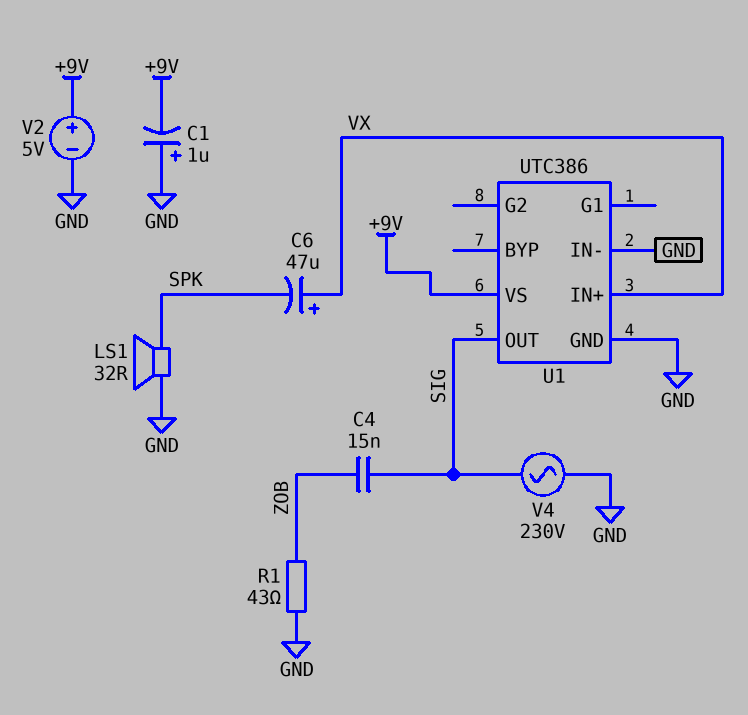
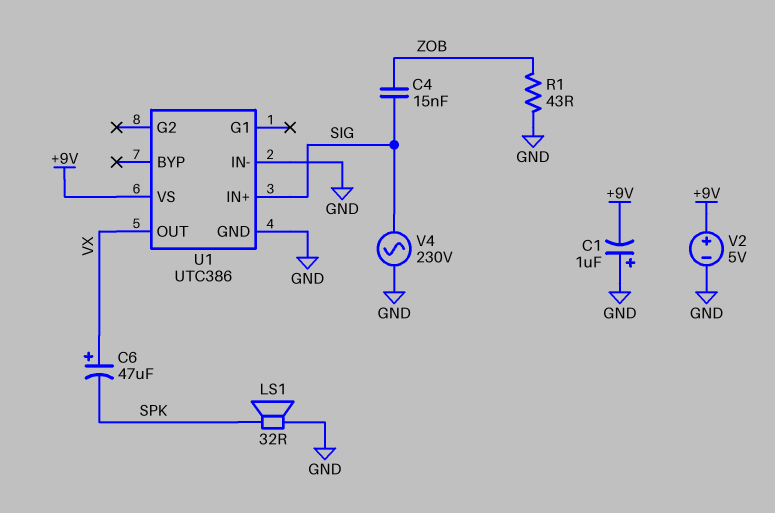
U1 pin IN+: VX -> SIG
U1 pin OUT: SIG -> VX

